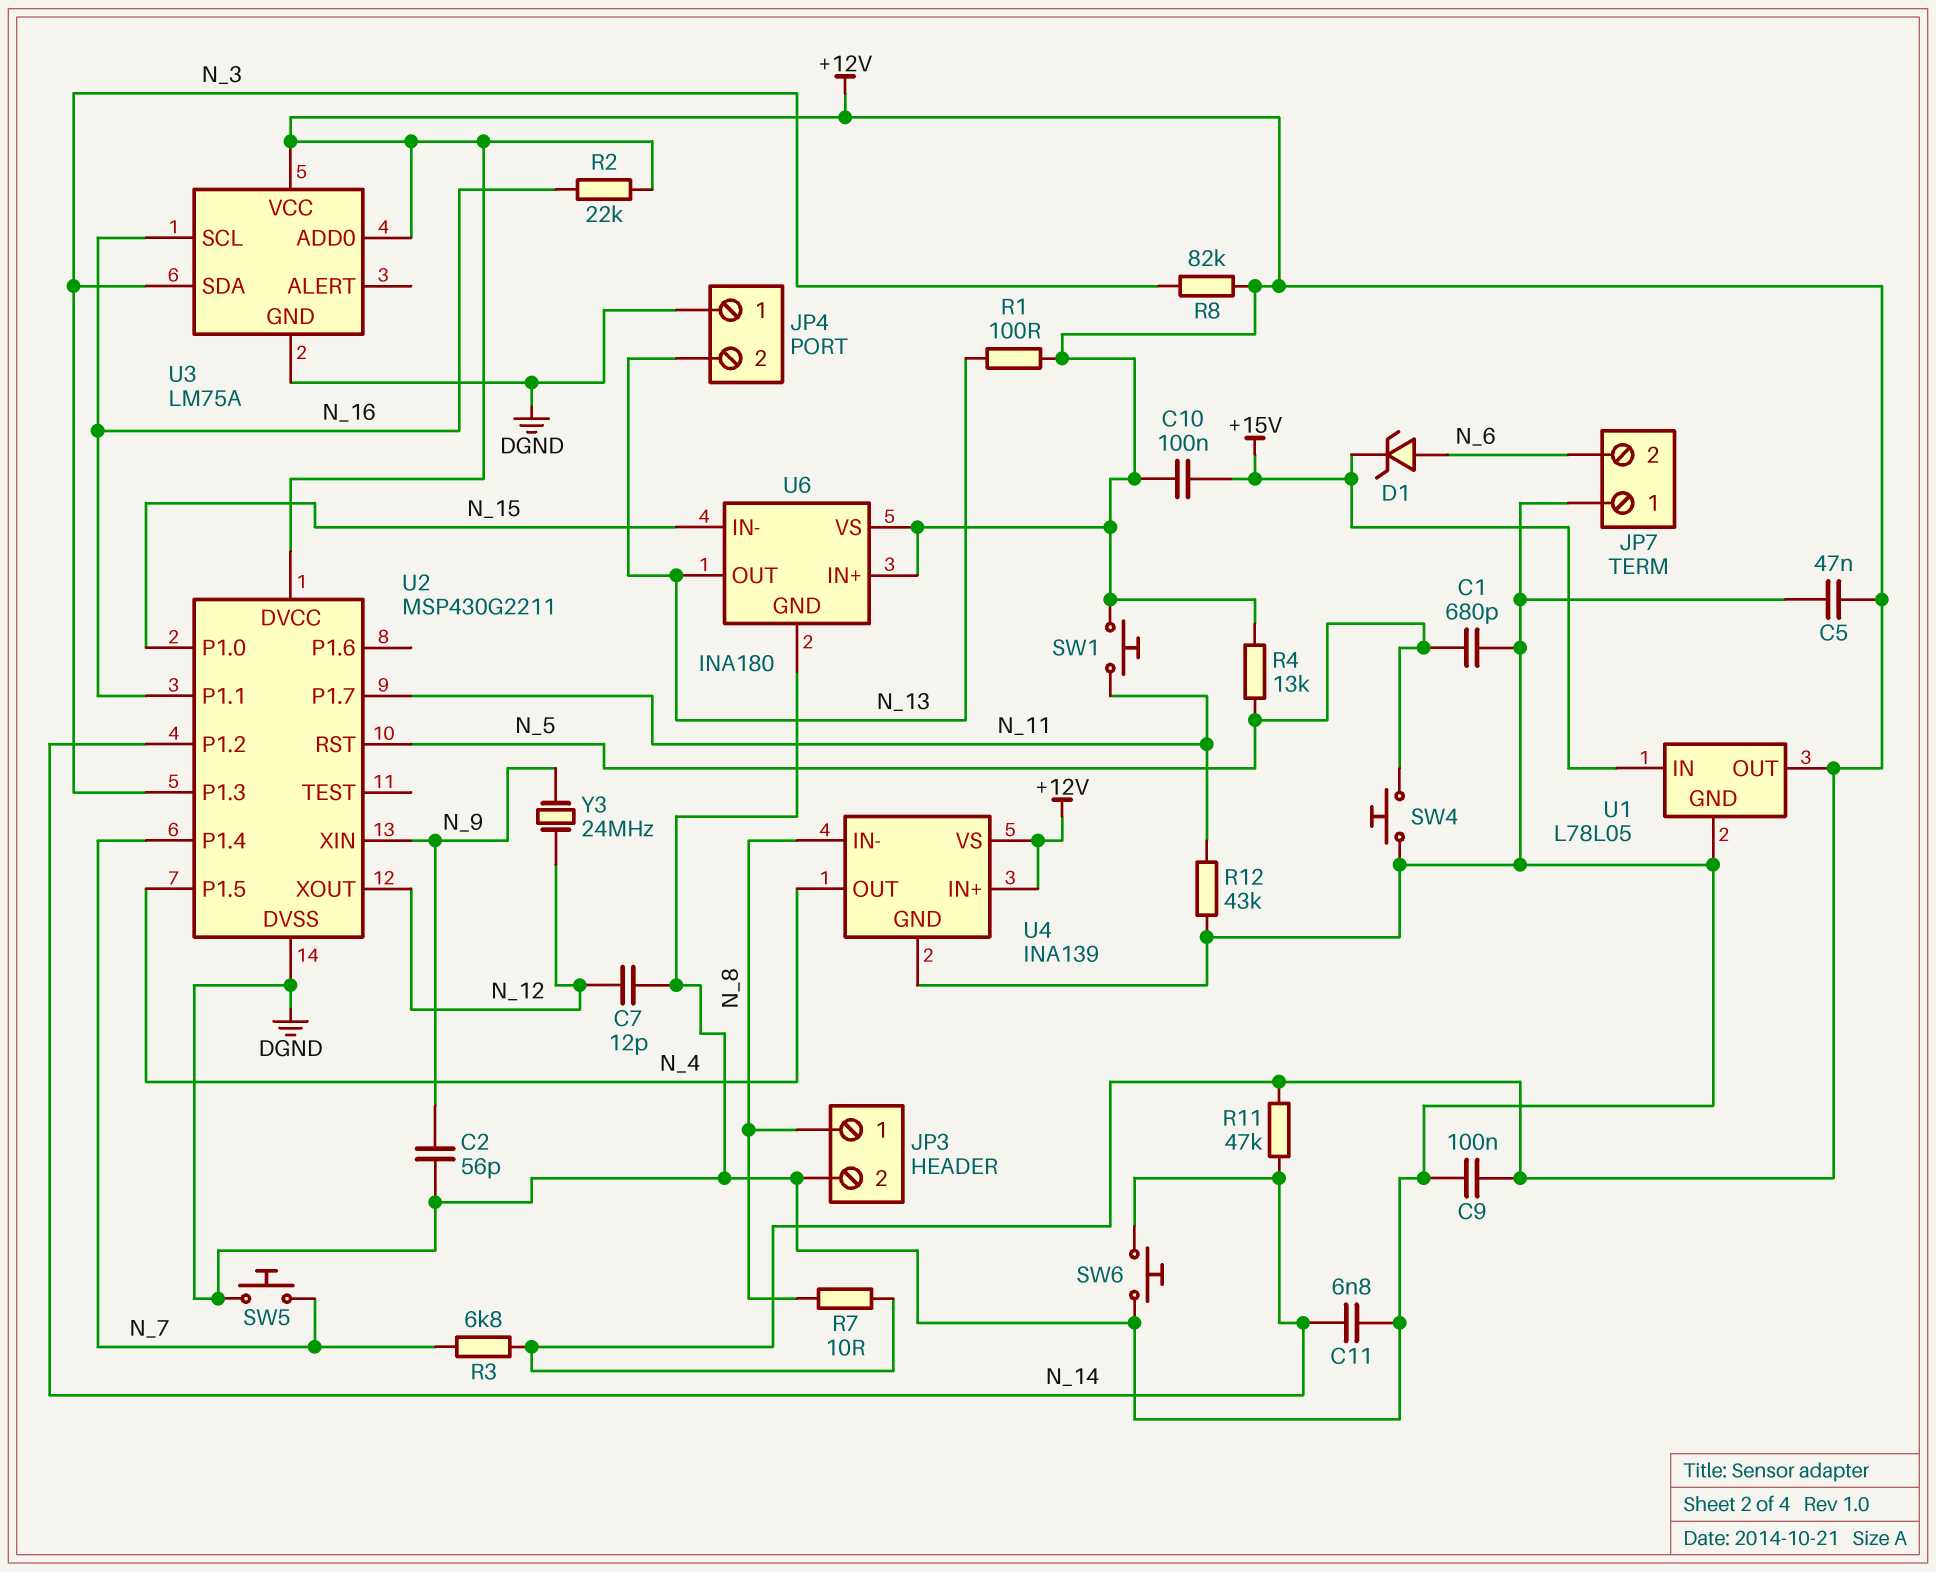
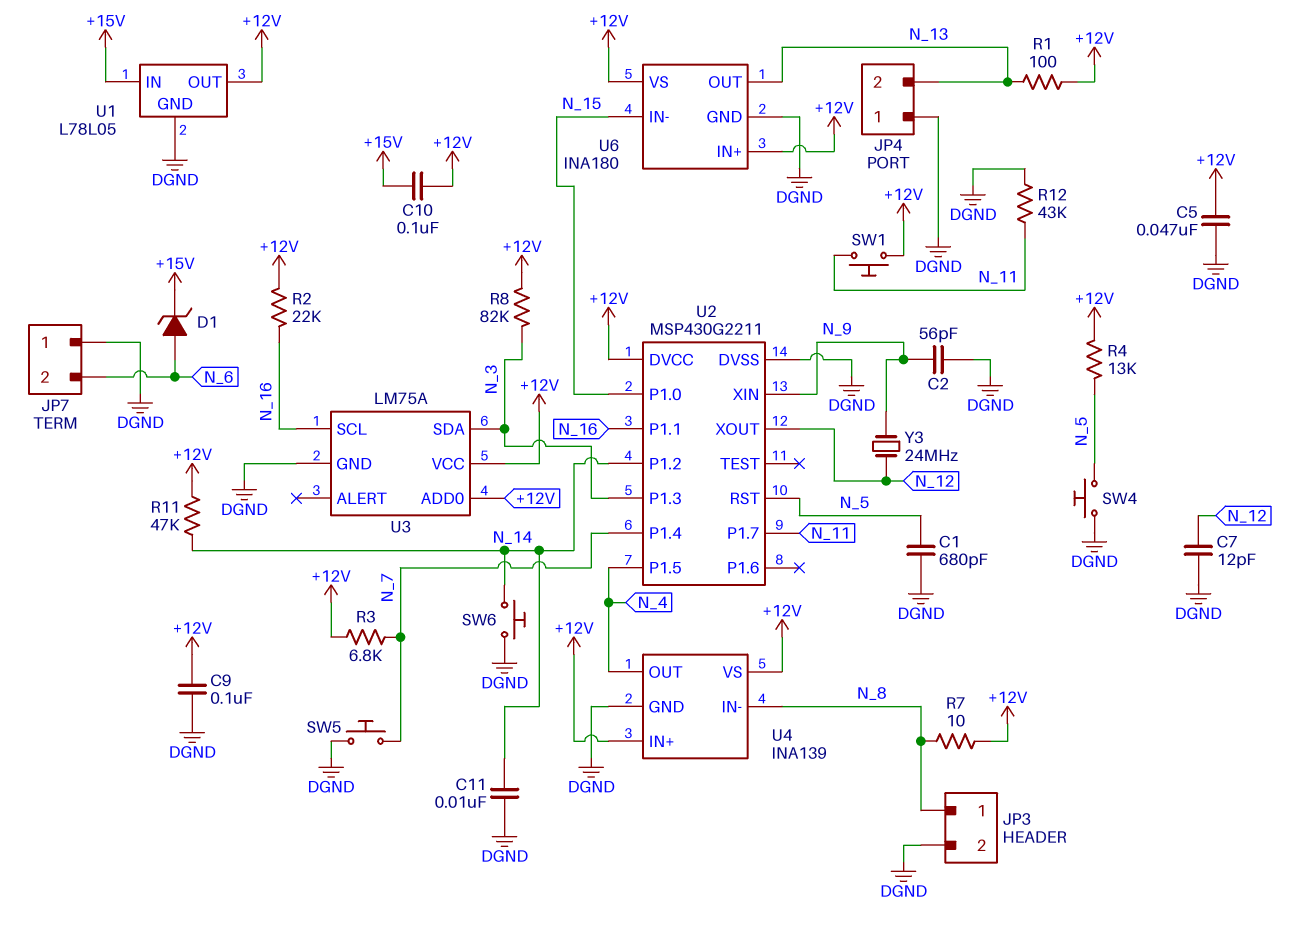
C11: 6.8nF (DGND, N_14) -> 10nF (DGND, N_14)

